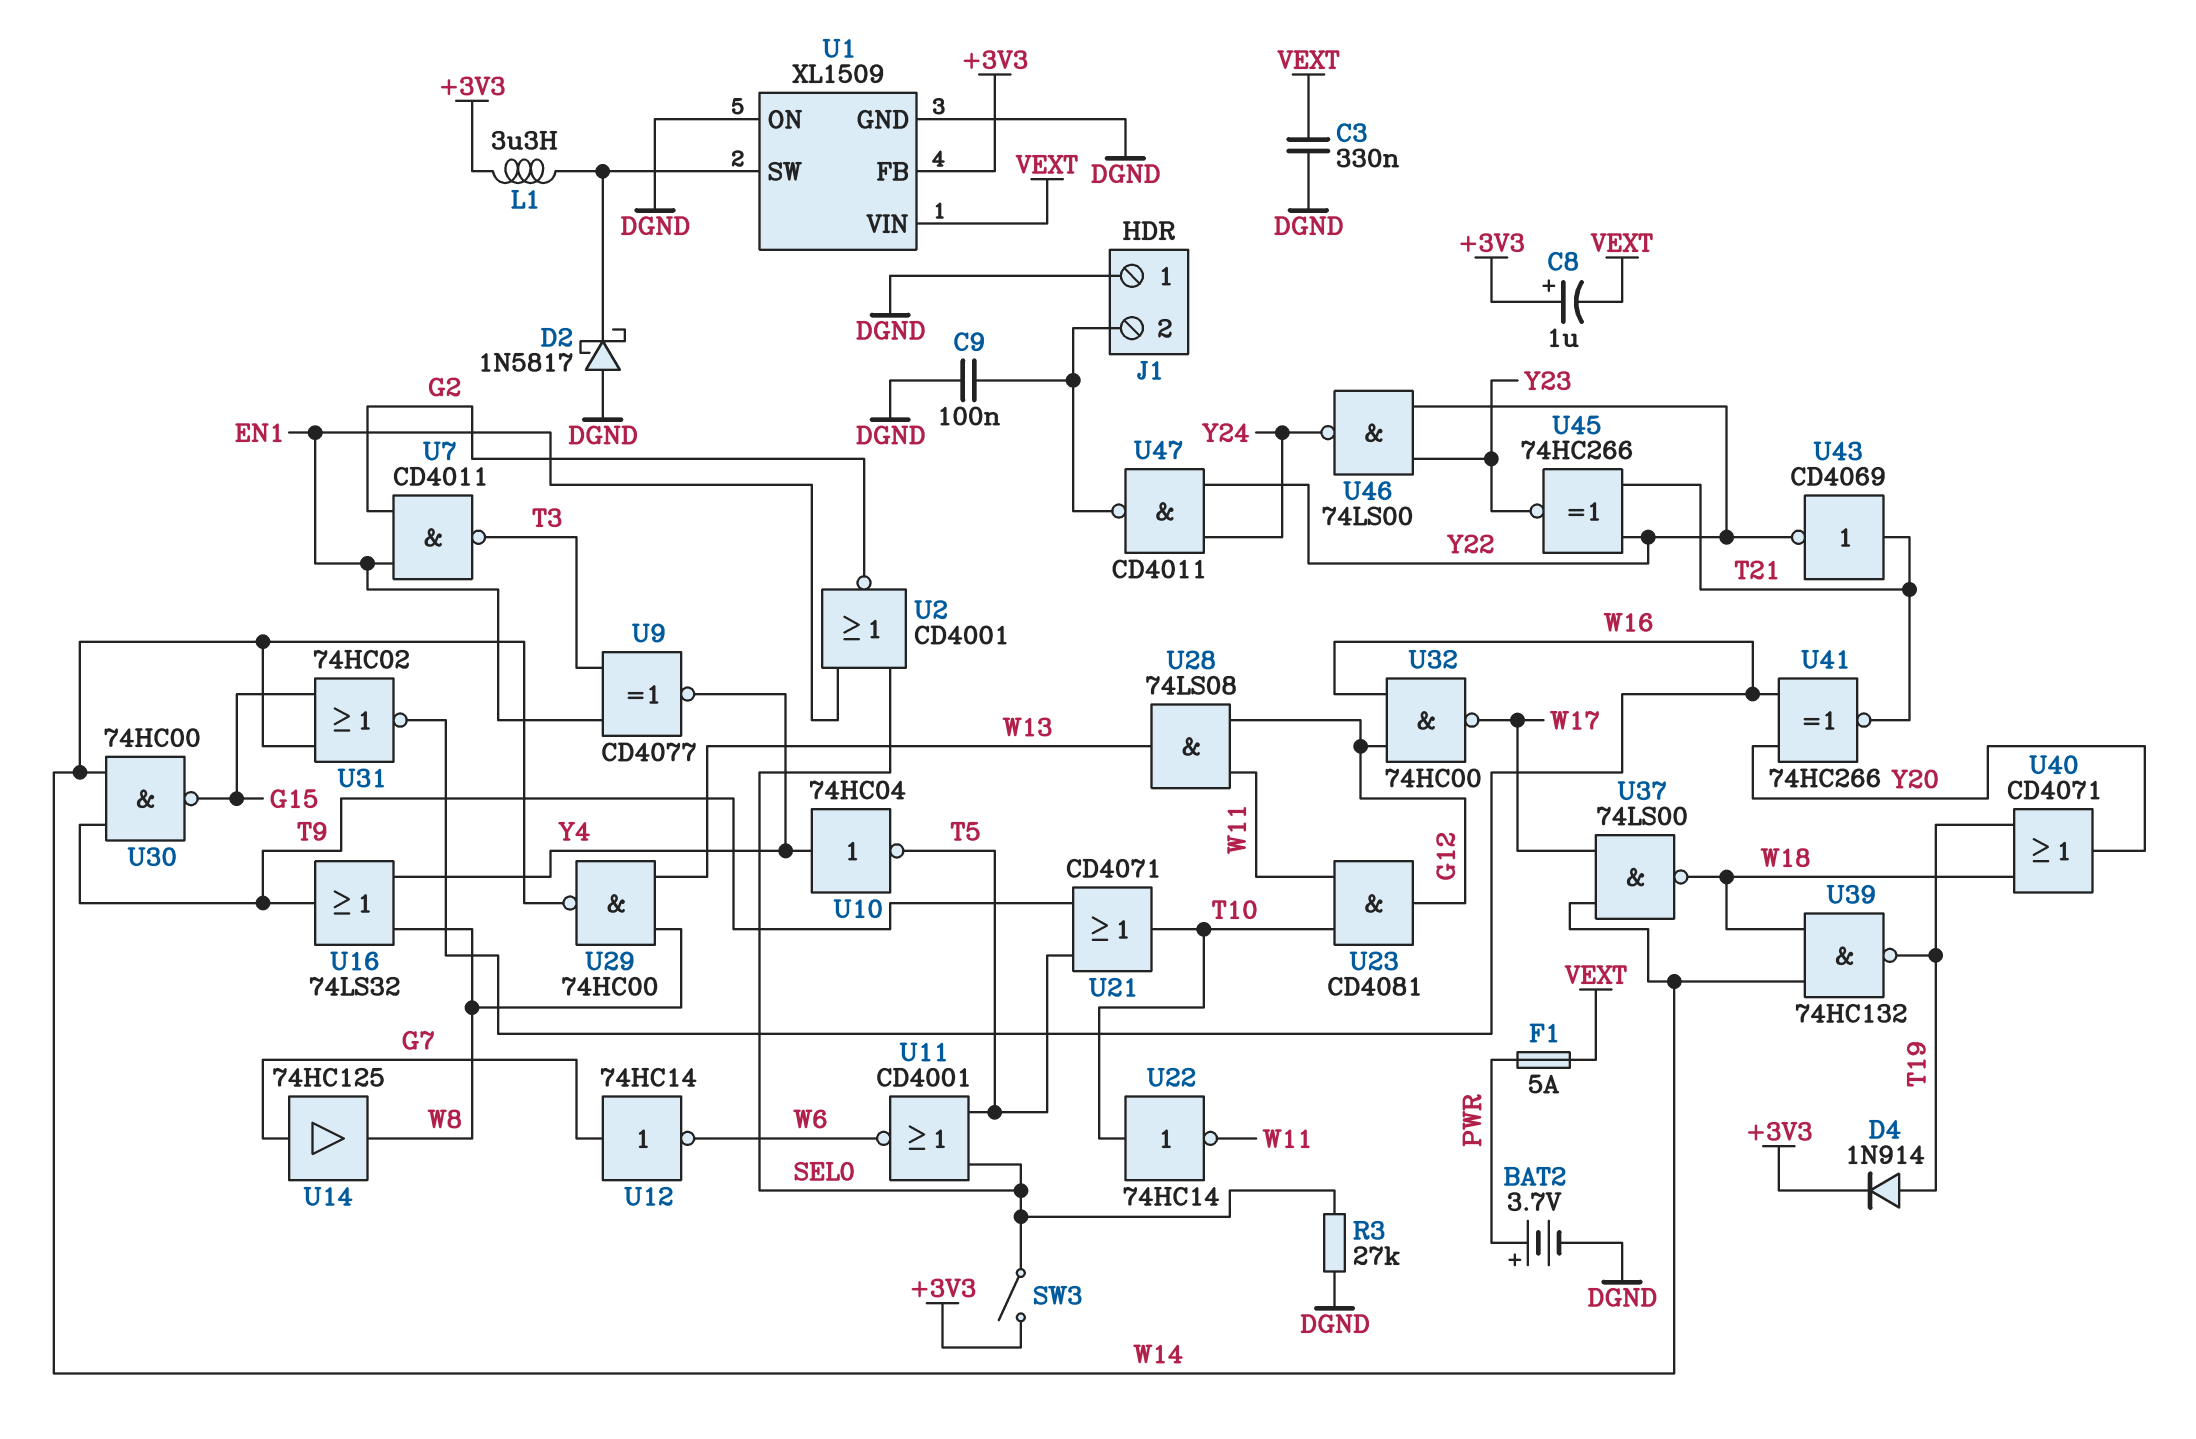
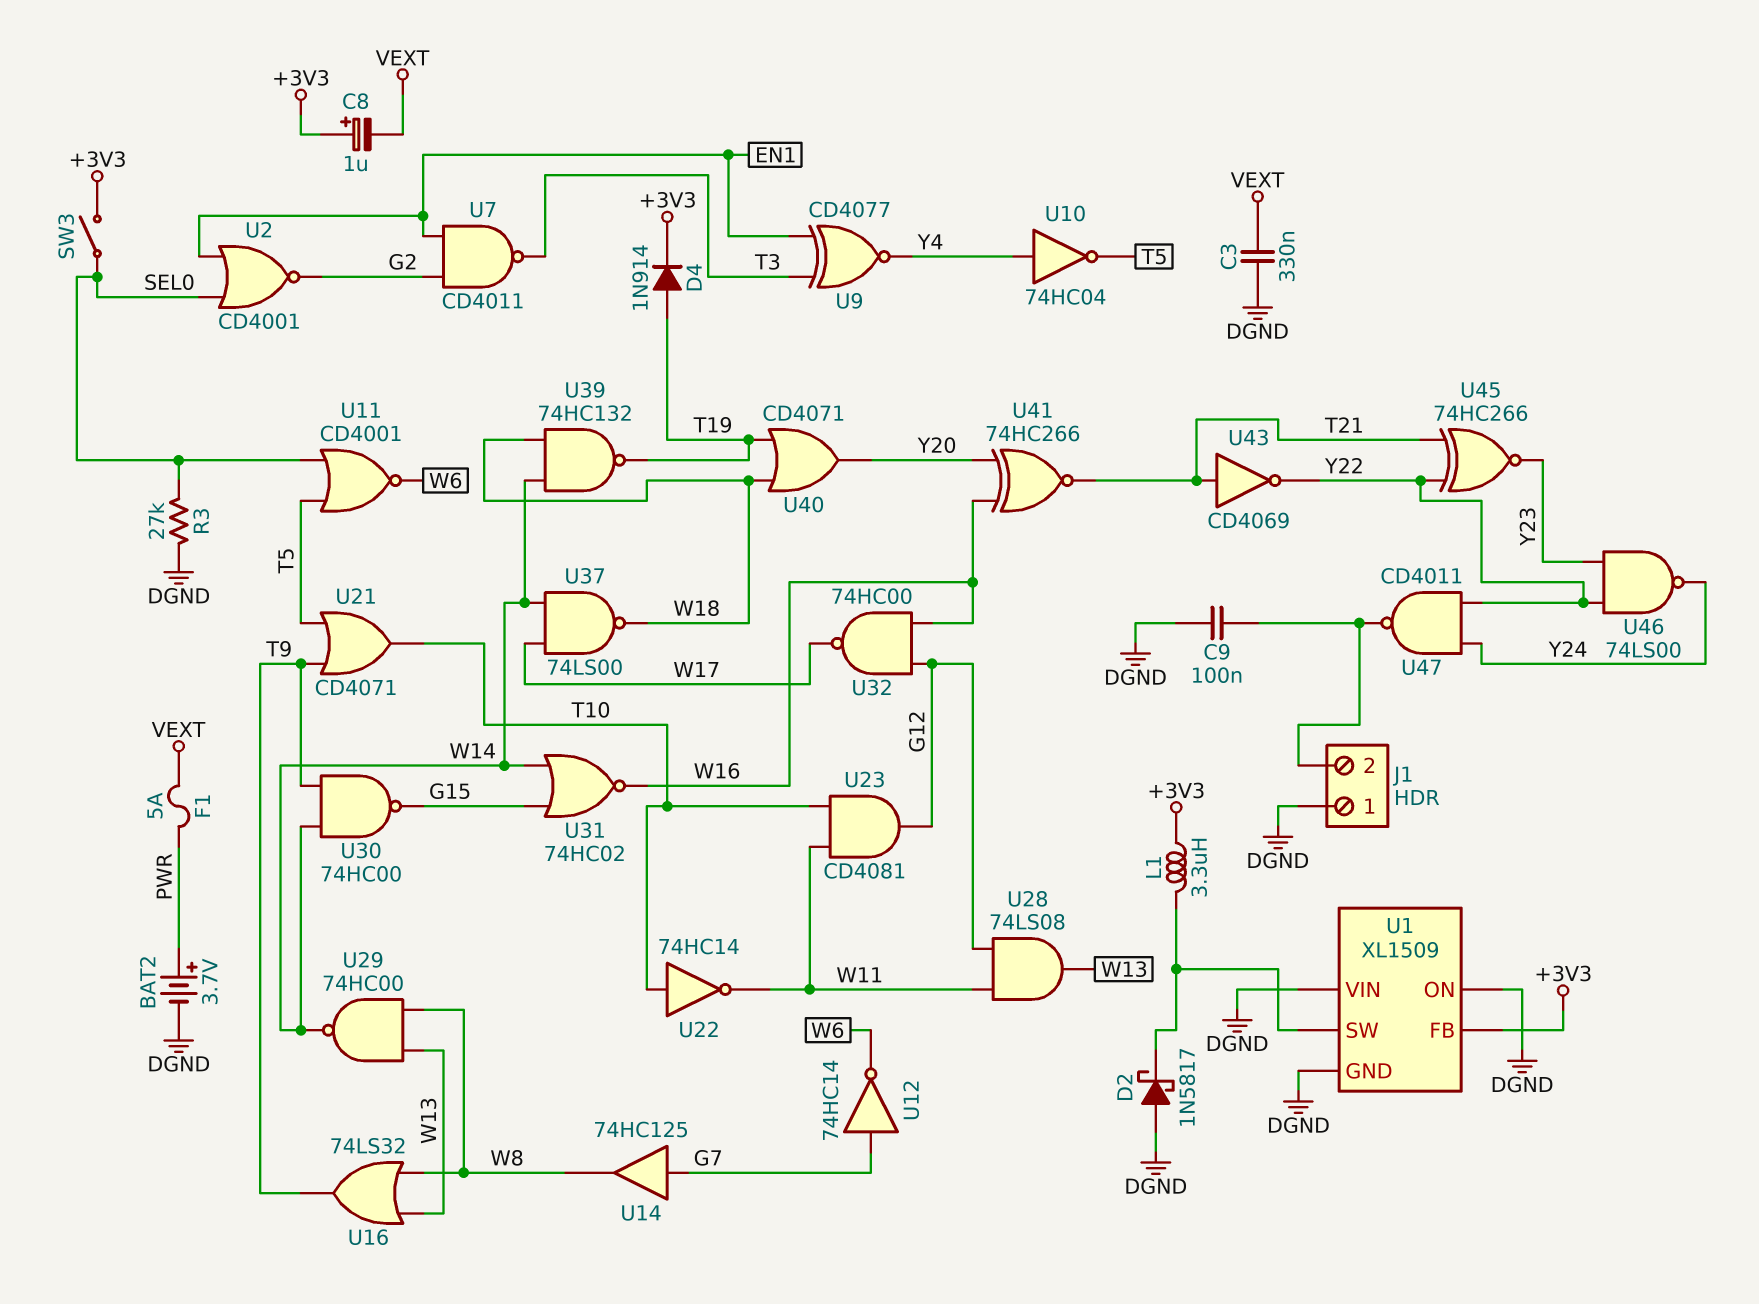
U1 pin VIN: VEXT -> DGND
U16: OR 74LS32 (in W8, in Y4, out T9) -> OR 74LS32 (in W8, in W13, out T9)

